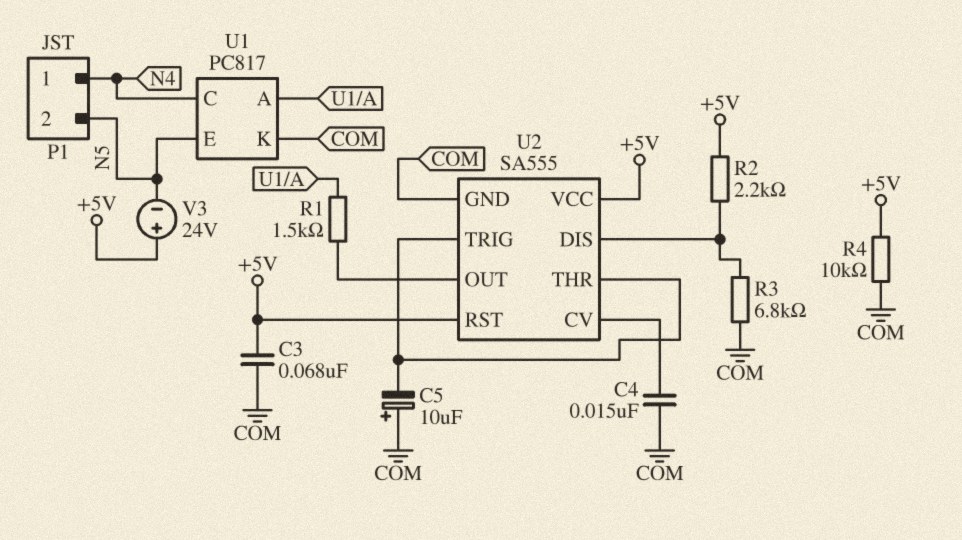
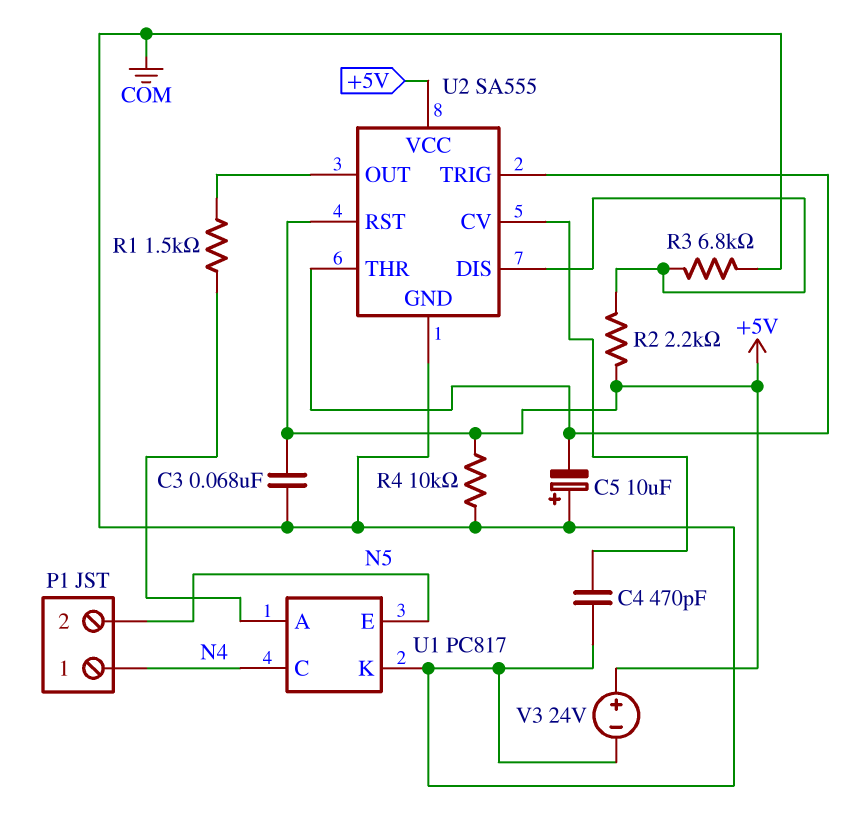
C4: 15nF (COM, U2/CV) -> 470pF (COM, U2/CV)
V3: 24V (plus +5V, minus N5) -> 24V (plus +5V, minus COM)

